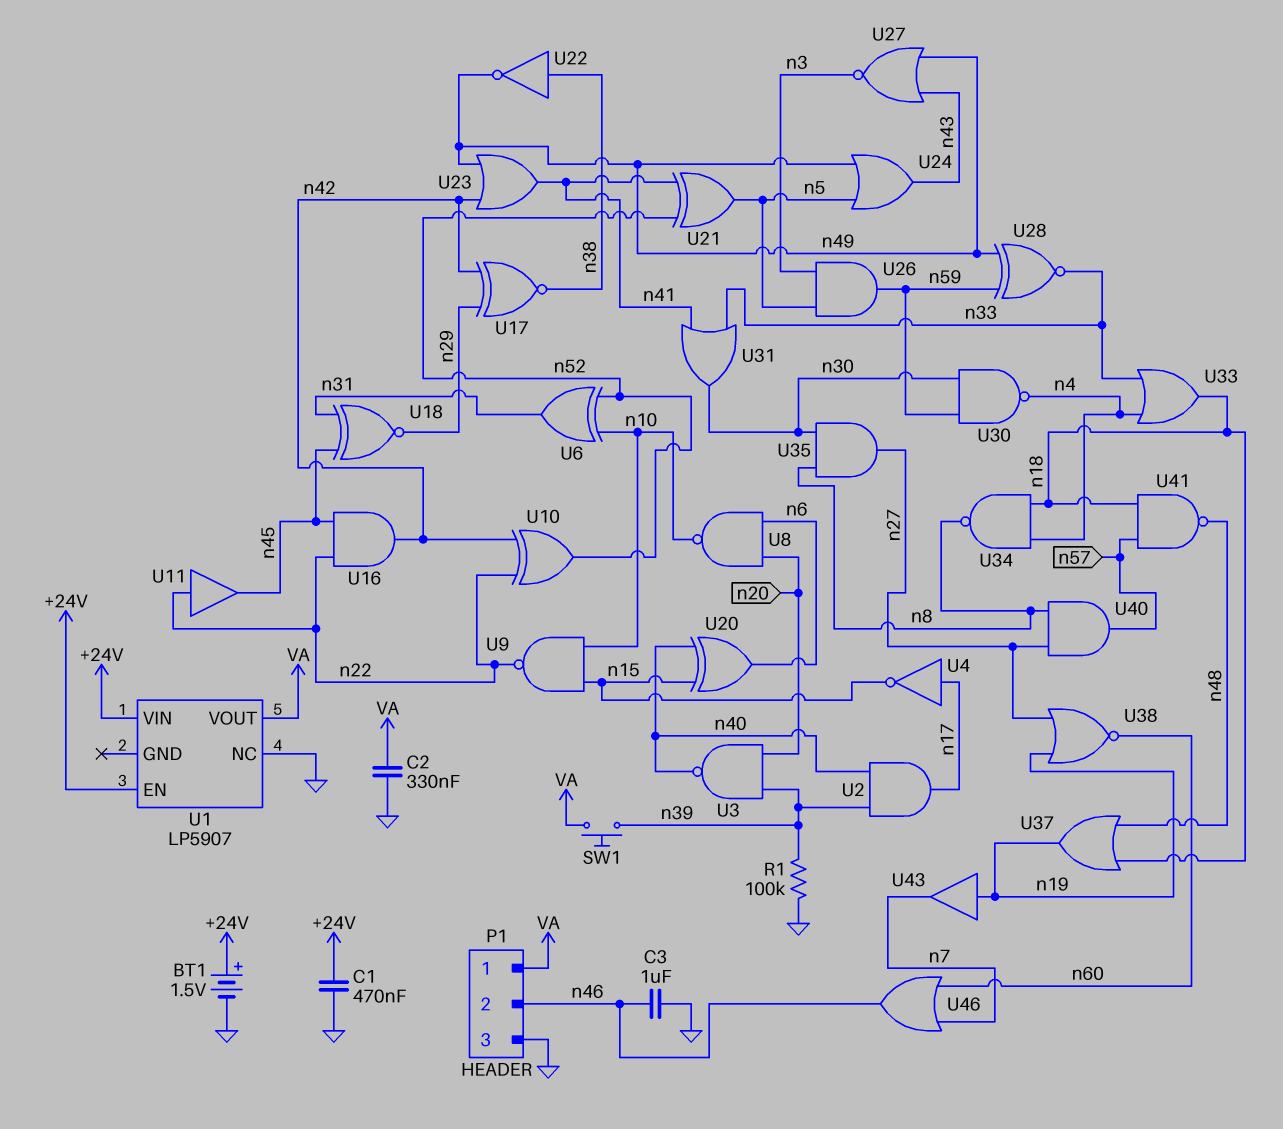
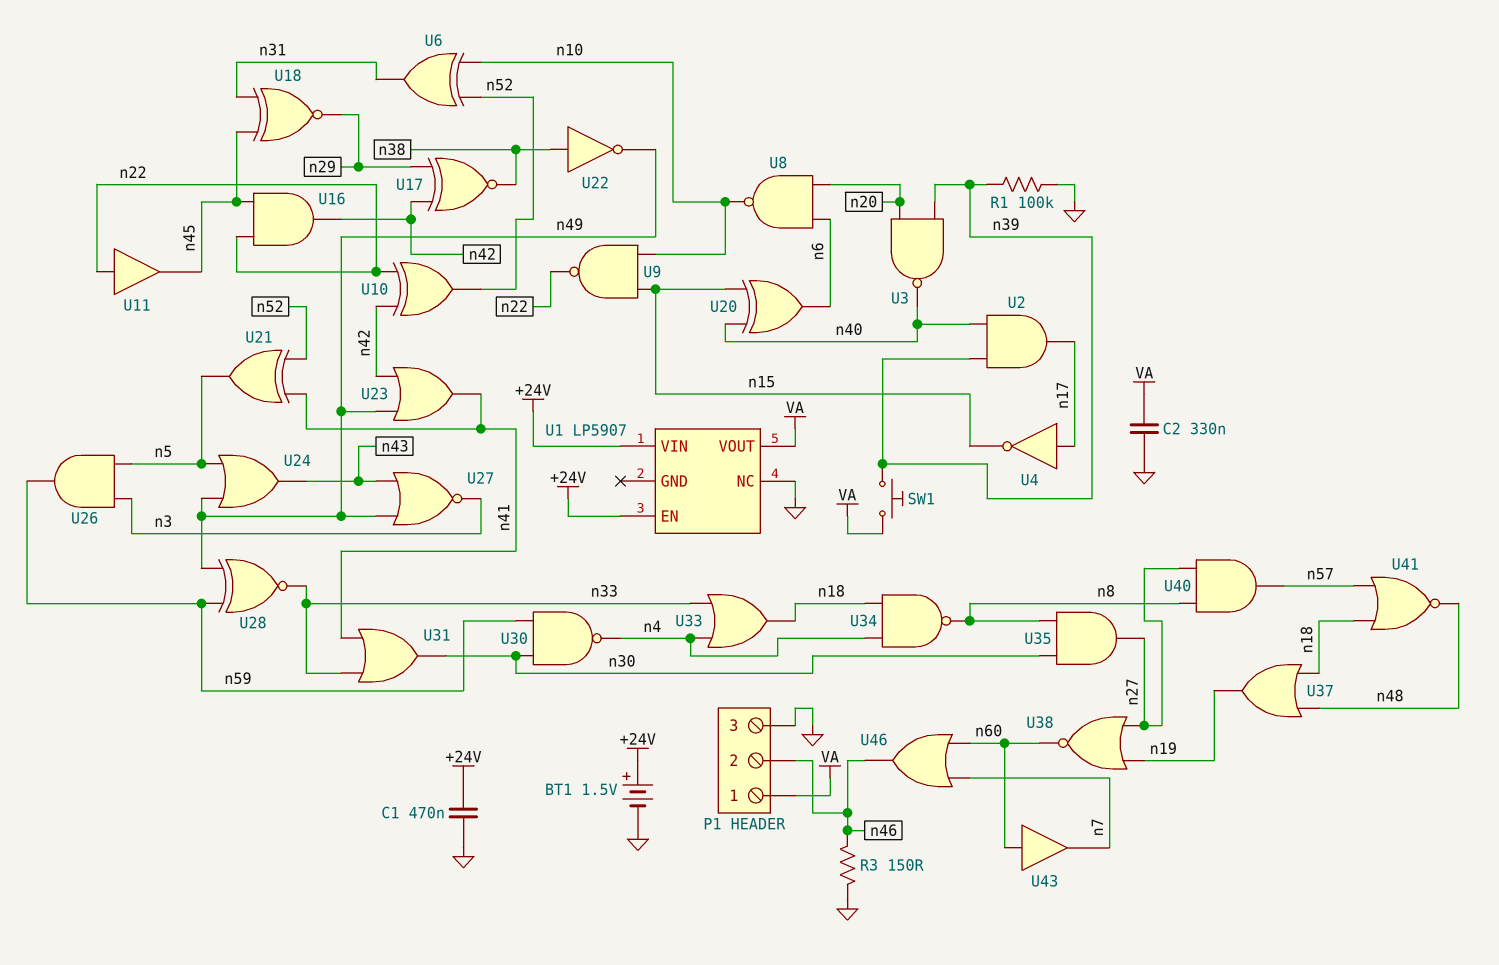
C3: 1uF (GND, n46) -> none
R3: none -> 150 (GND, n46)
U41: NAND (in n18, in n57, out n48) -> NOR (in n18, in n57, out n48)
U43: buffer (in n19, out n7) -> buffer (in n60, out n7)

